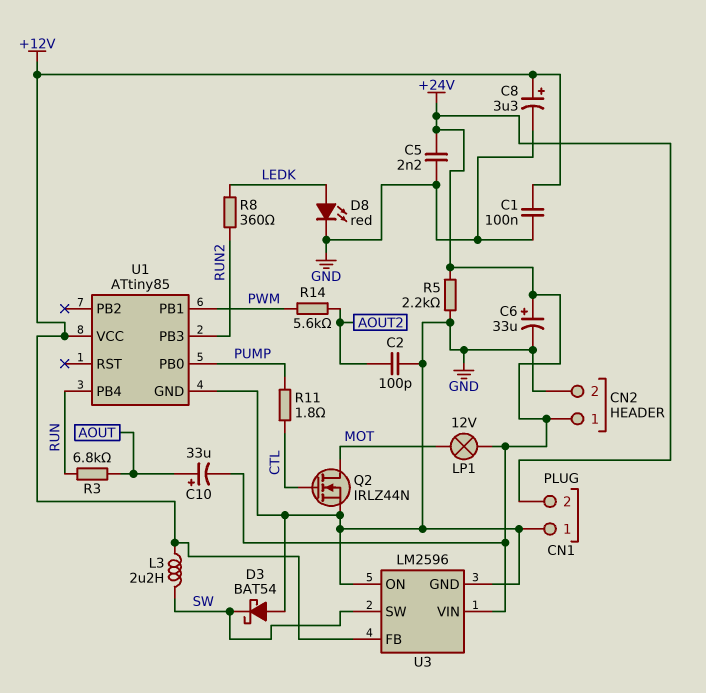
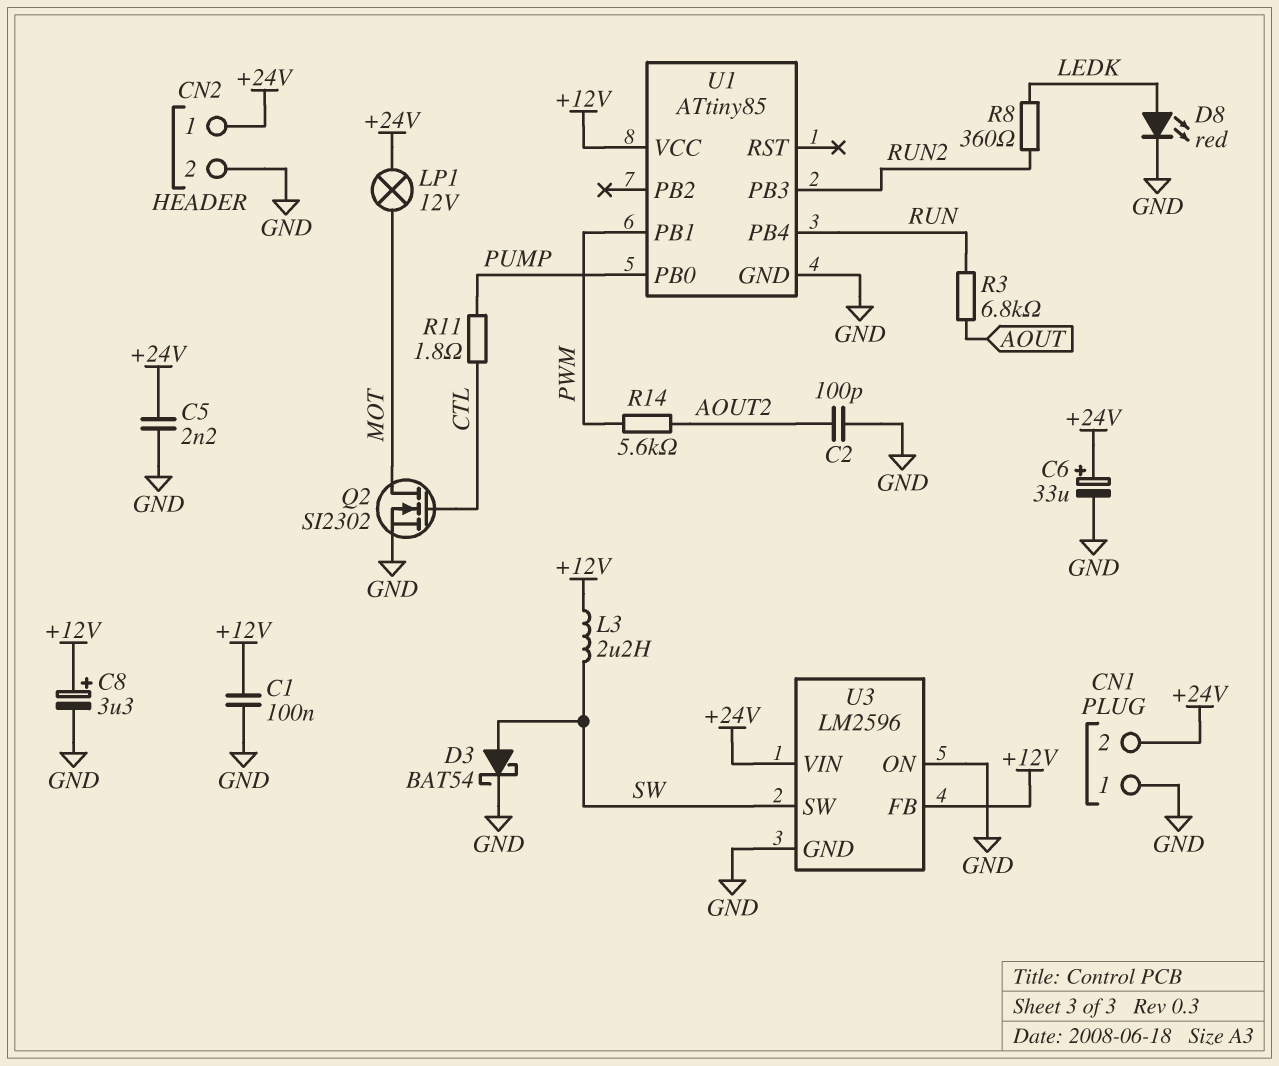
C10: 33uF (plus AOUT, minus +24V) -> none
D3: schottky BAT54 (A GND, K SW) -> schottky BAT54 (A SW, K GND)
Q2: NMOS IRLZ44N (G CTL, D MOT, S GND) -> NMOS SI2302 (G CTL, D MOT, S GND)
R5: 2.2k (+24V, GND) -> none

